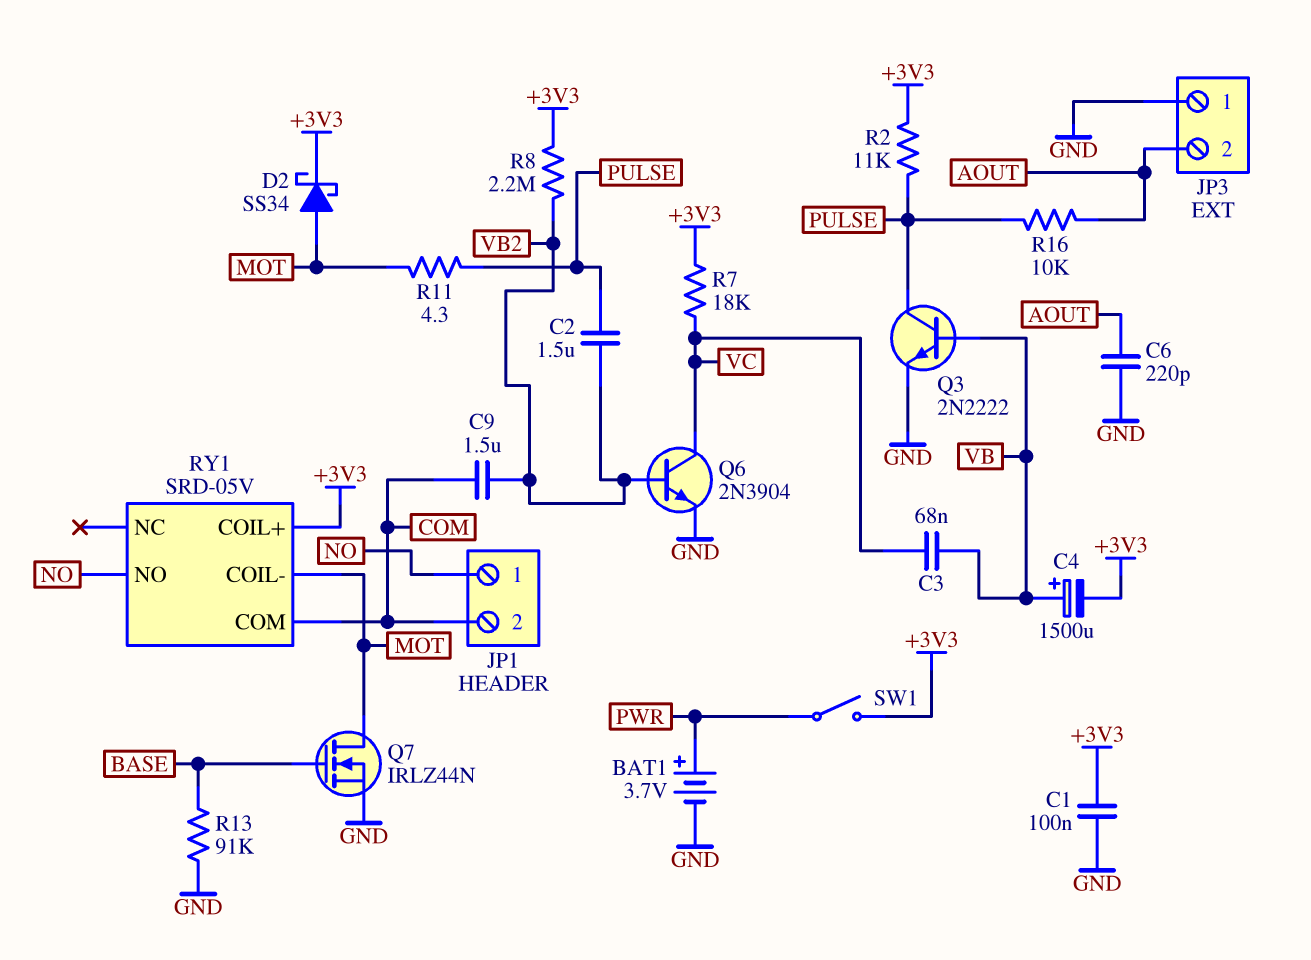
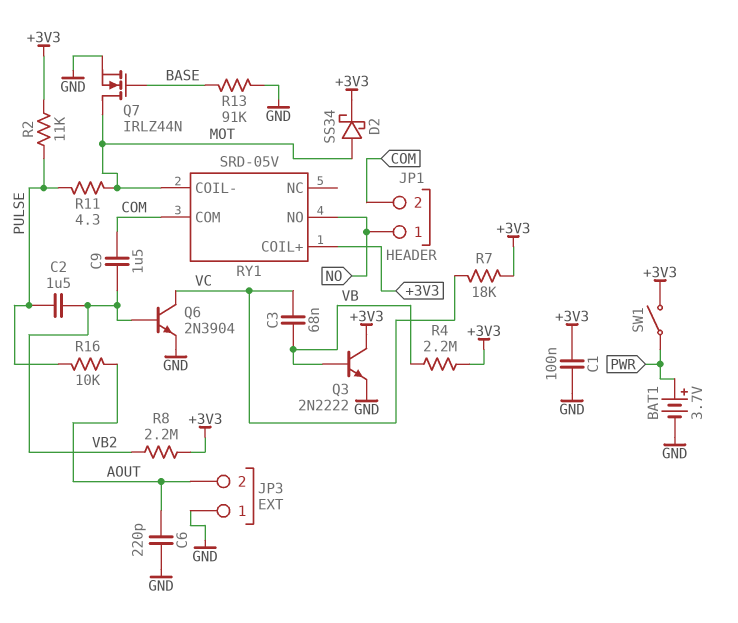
C4: 1500uF (plus VB, minus +3V3) -> none
Q3: NPN 2N2222 (B VB, C PULSE, E GND) -> NPN 2N2222 (B VB, C +3V3, E GND)
R4: none -> 2.2M (+3V3, VB)

